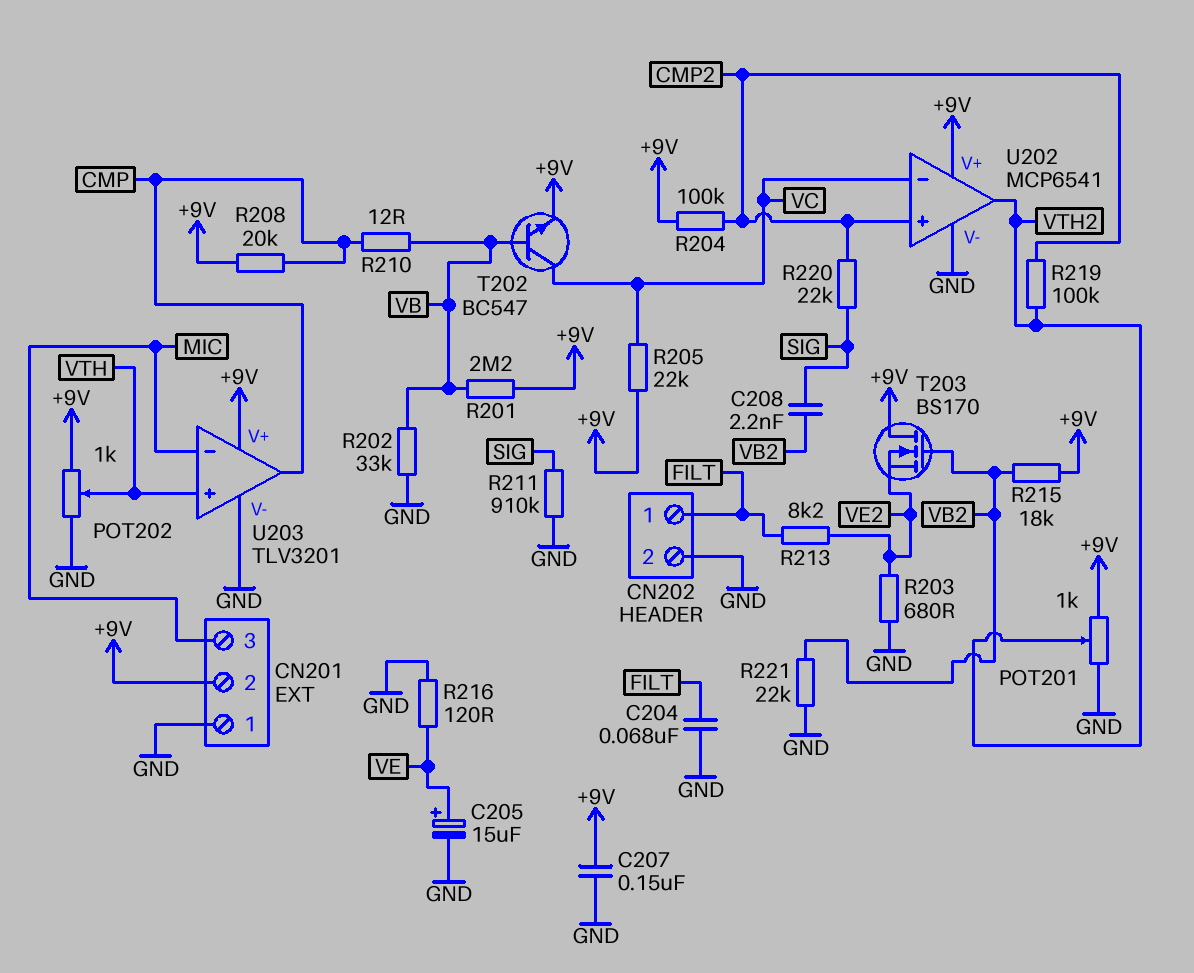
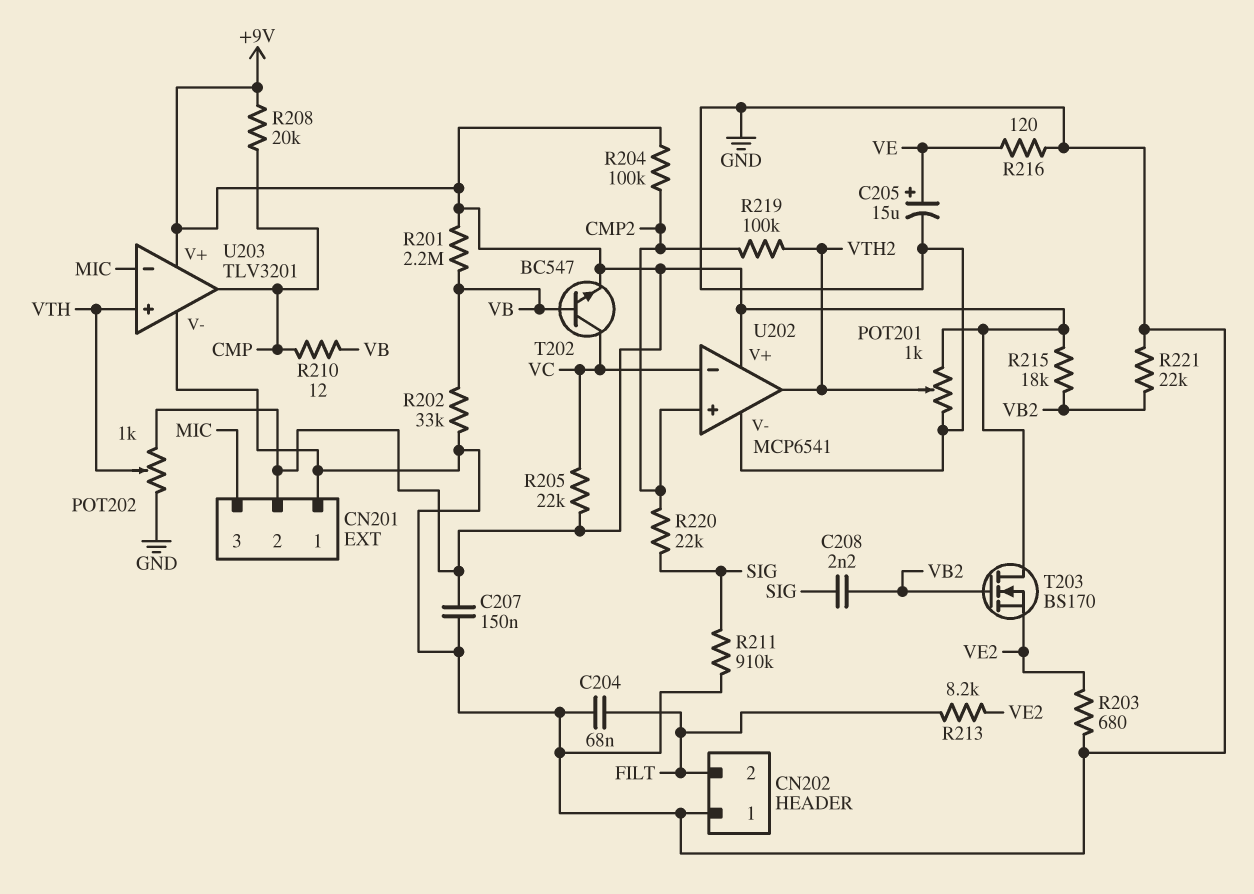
CN202 pin 1: FILT -> GND
CN202 pin 2: GND -> FILT

